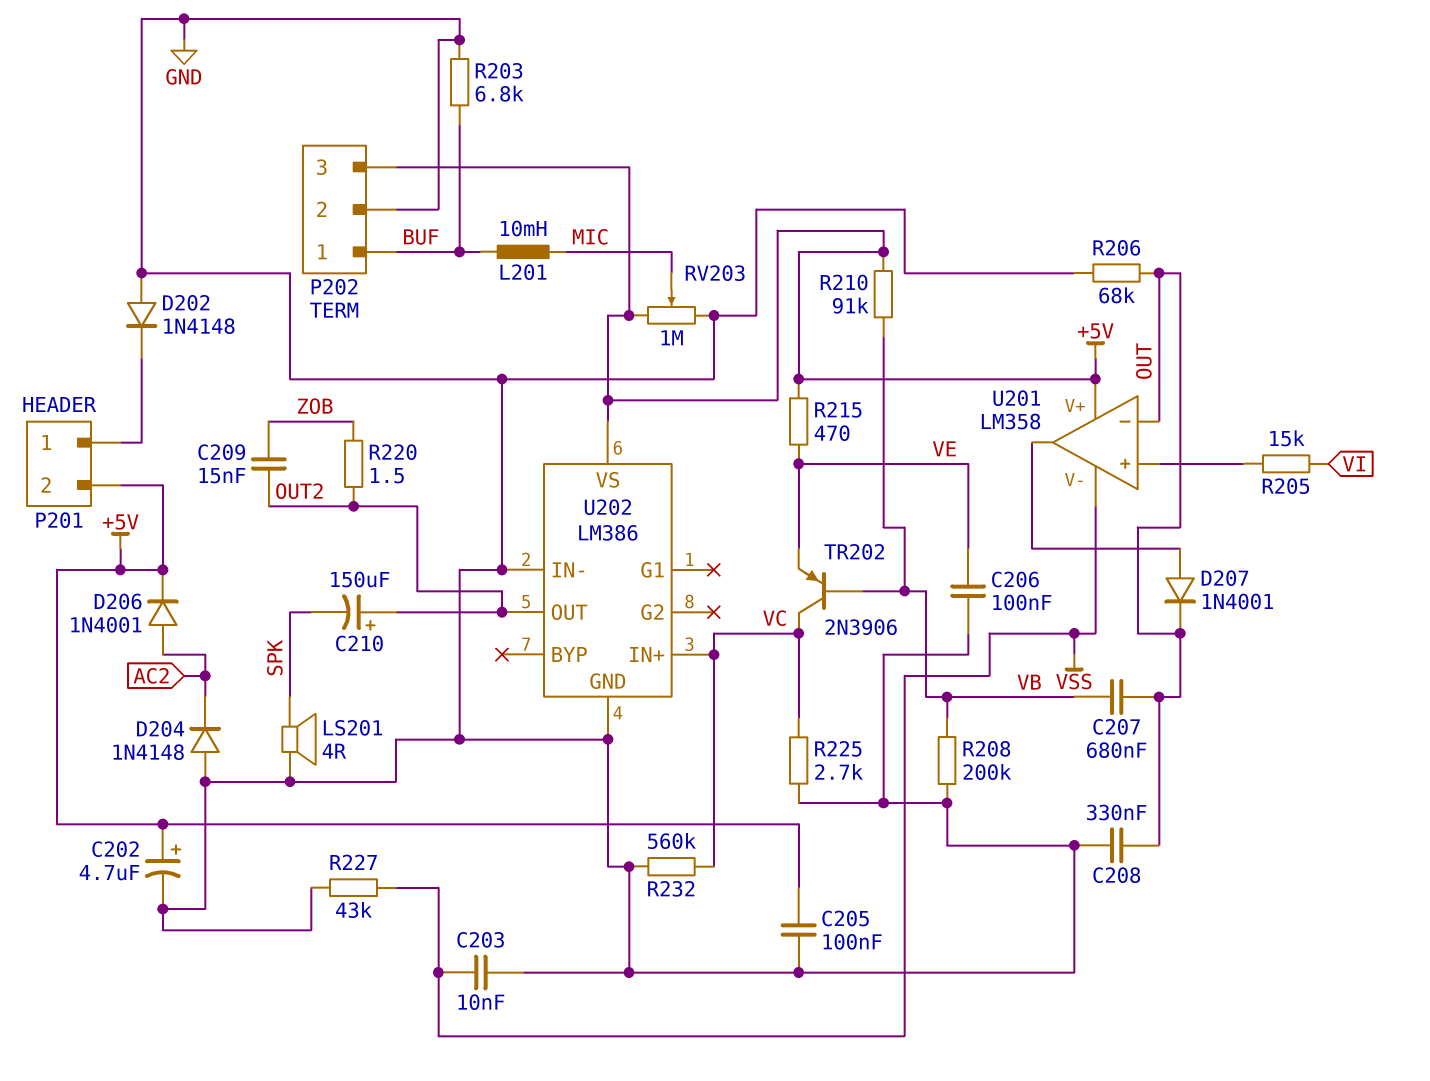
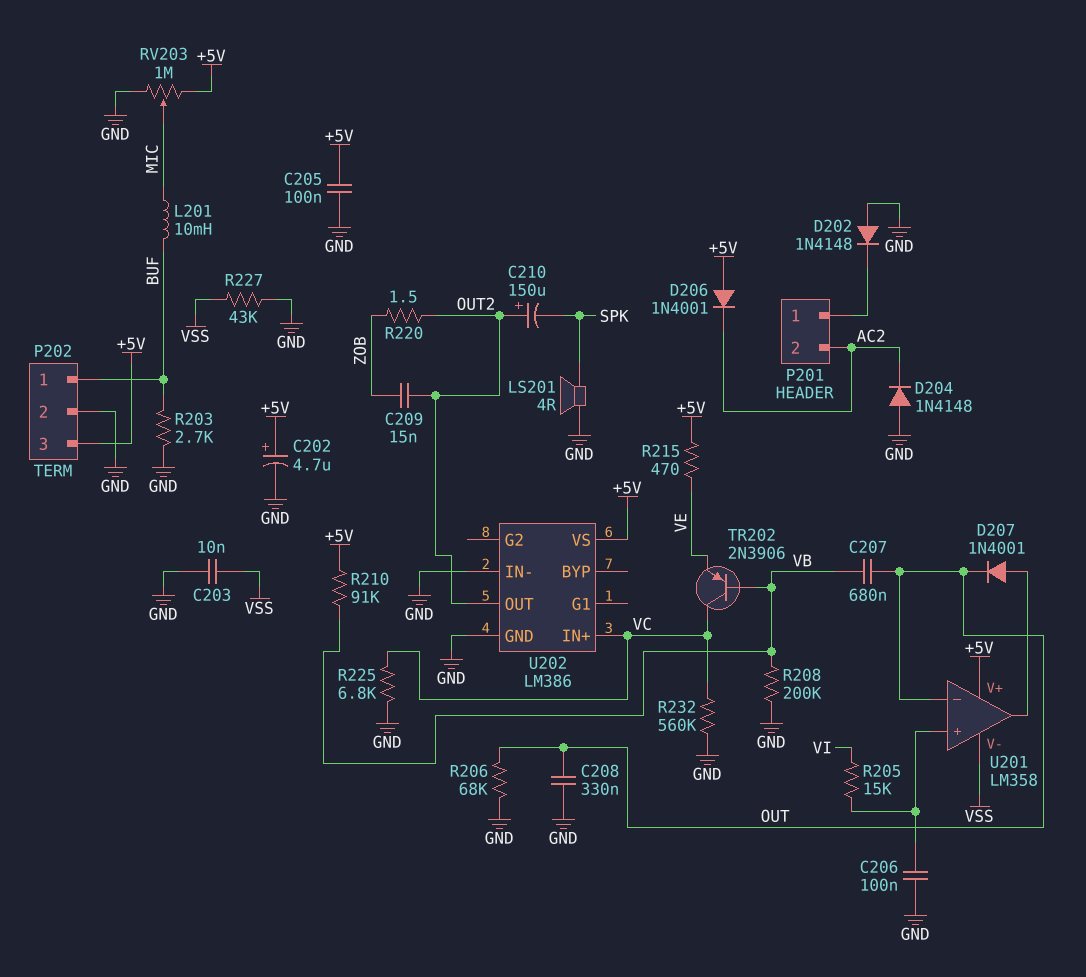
C206: 100nF (GND, VE) -> 100nF (GND, U201/in+)
D206: diode 1N4001 (A AC2, K +5V) -> diode 1N4001 (A +5V, K AC2)
P201 pin 2: +5V -> AC2
R203: 6.8k (BUF, GND) -> 2.7k (BUF, GND)
R225: 2.7k (GND, VC) -> 6.8k (GND, VC)

